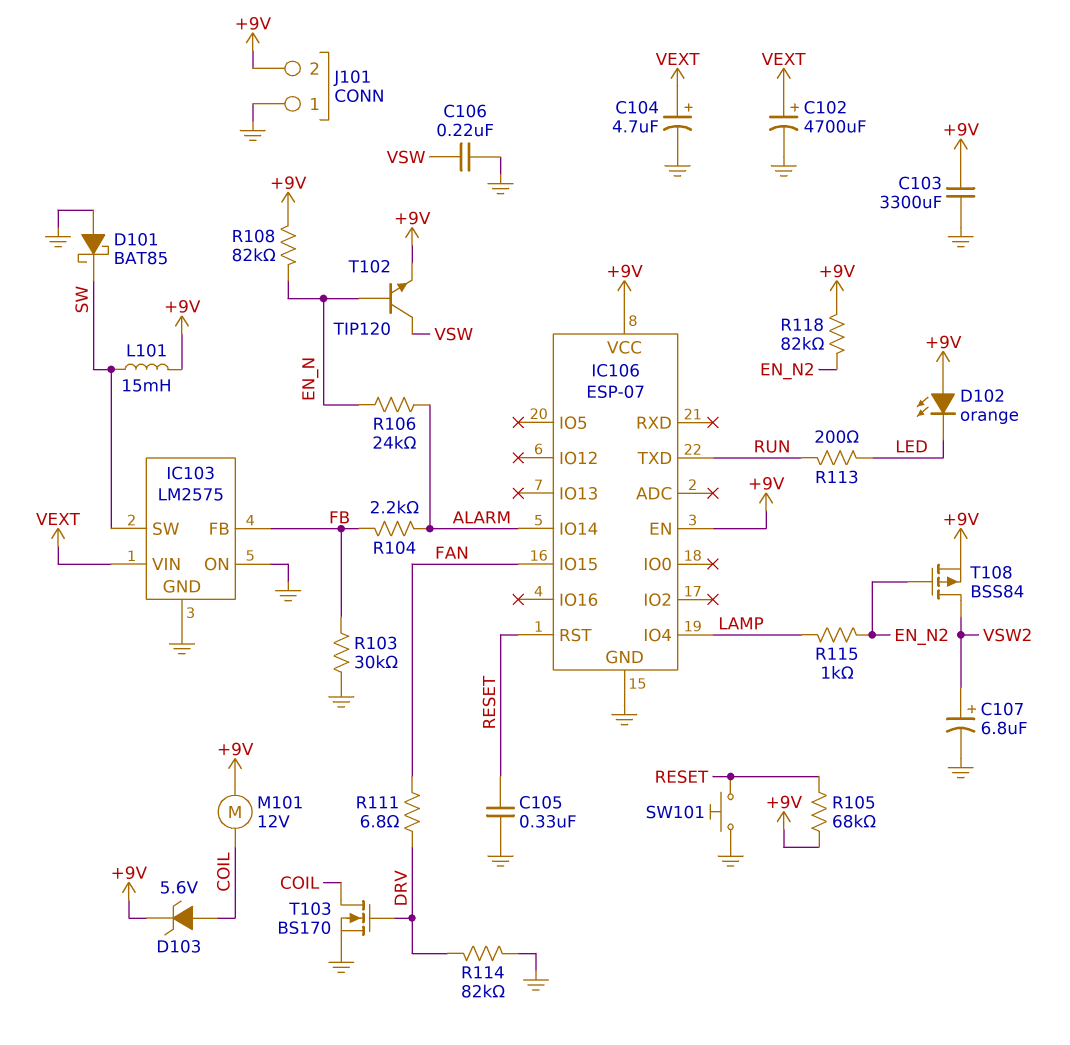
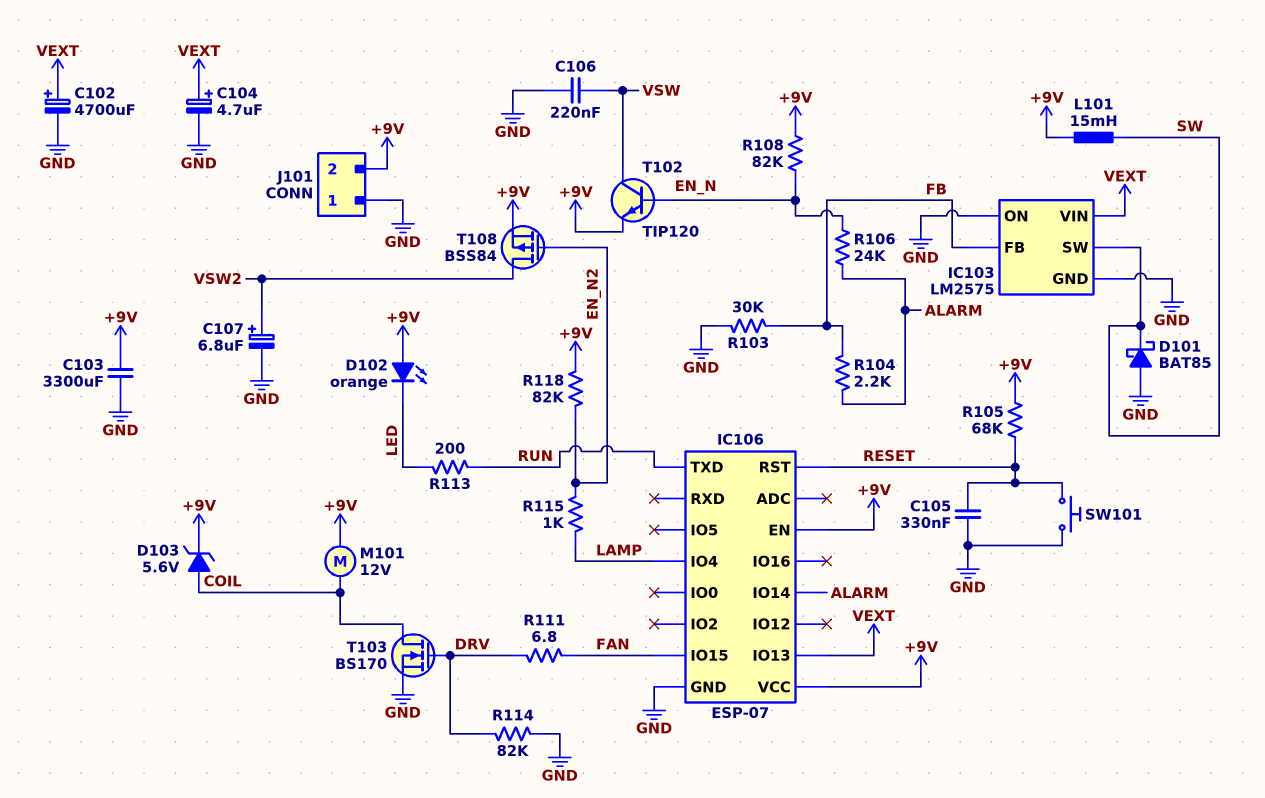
IC106 pin IO13: none -> VEXT

